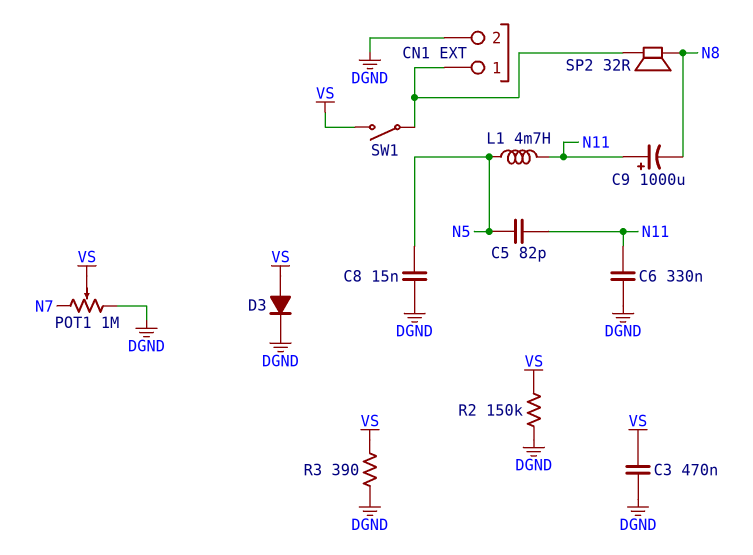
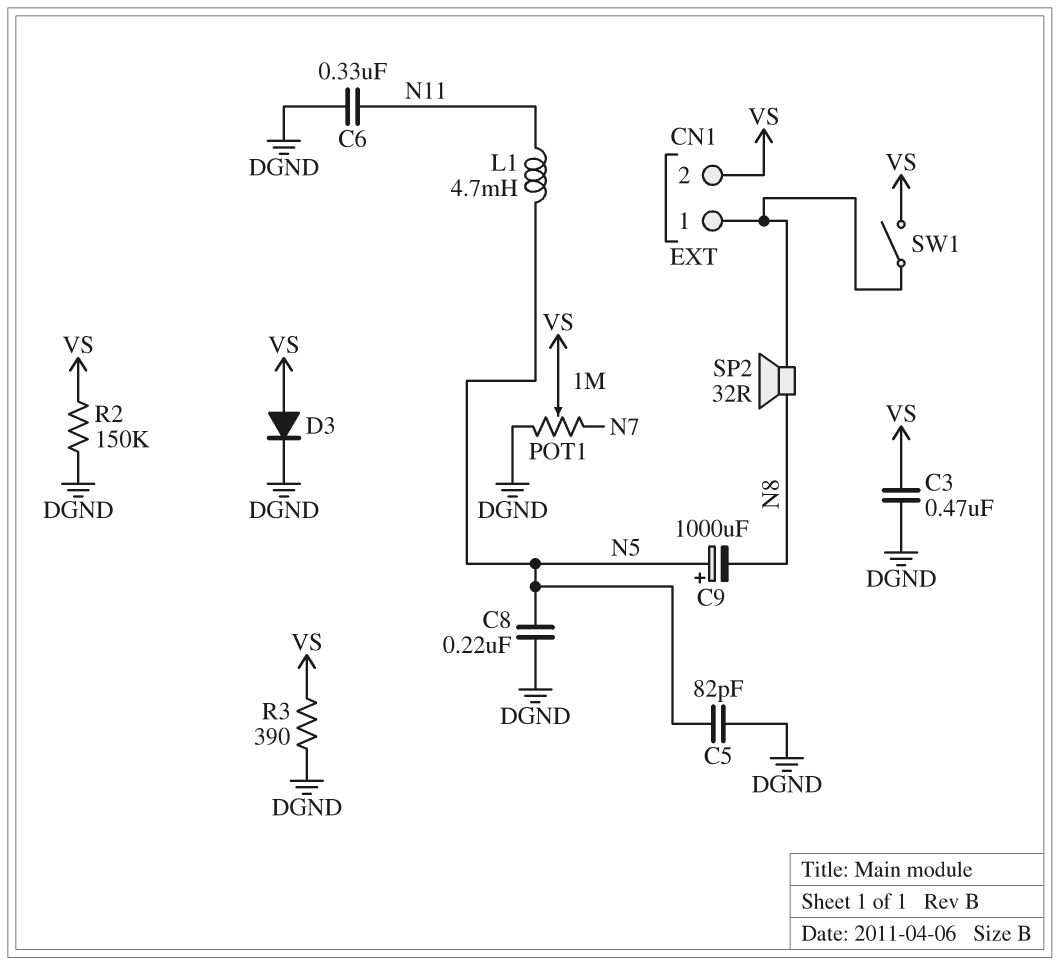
C5: 82pF (N5, N11) -> 82pF (DGND, N5)
C8: 15nF (DGND, N5) -> 220nF (DGND, N5)
C9: 1000uF (plus N11, minus N8) -> 1000uF (plus N5, minus N8)
CN1 pin 2: DGND -> VS

